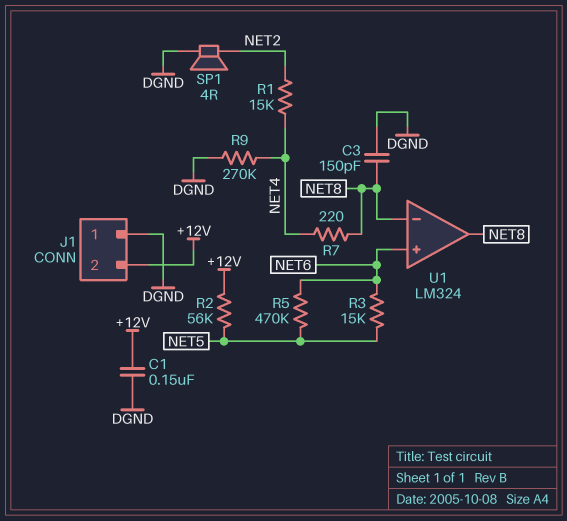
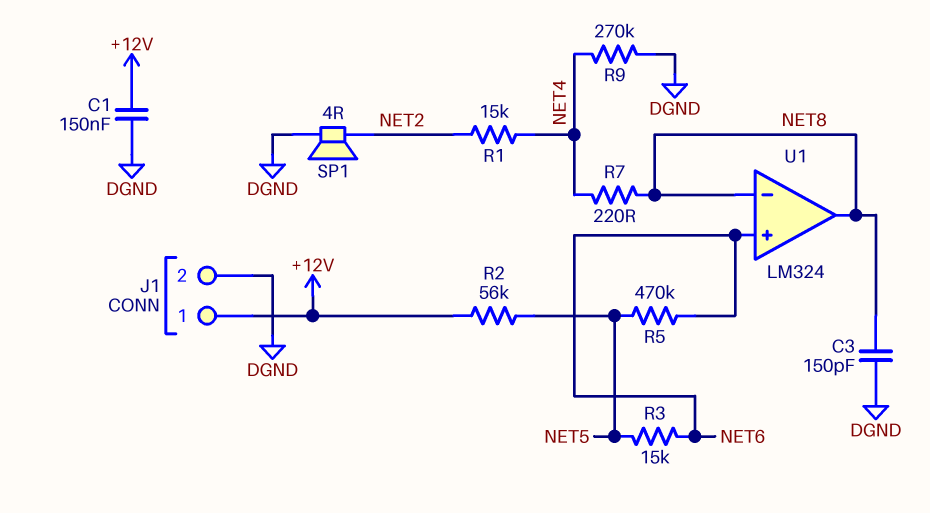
J1 pin 1: DGND -> +12V
J1 pin 2: +12V -> DGND

